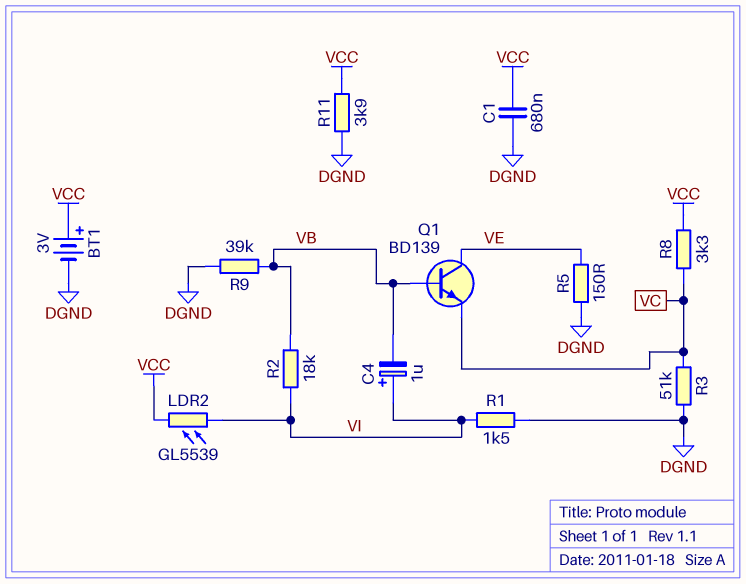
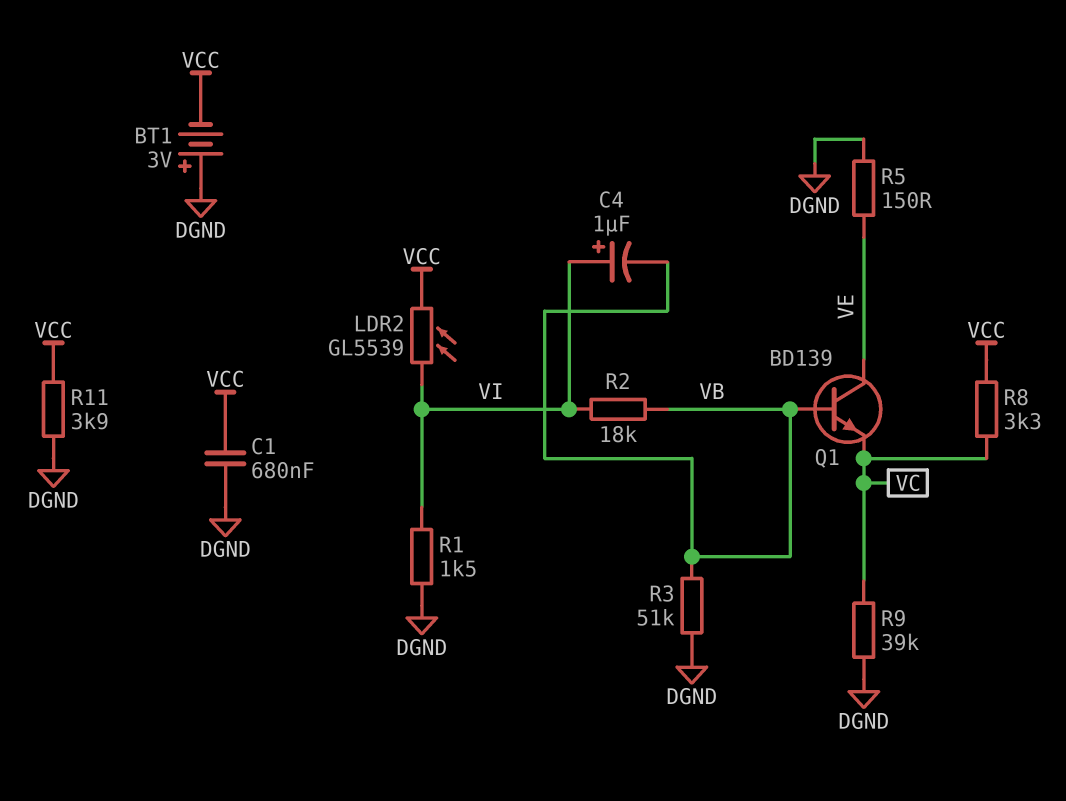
BT1: 3V (plus VCC, minus DGND) -> 3V (plus DGND, minus VCC)
R3: 51k (DGND, VC) -> 51k (DGND, VB)
R9: 39k (DGND, VB) -> 39k (DGND, VC)

